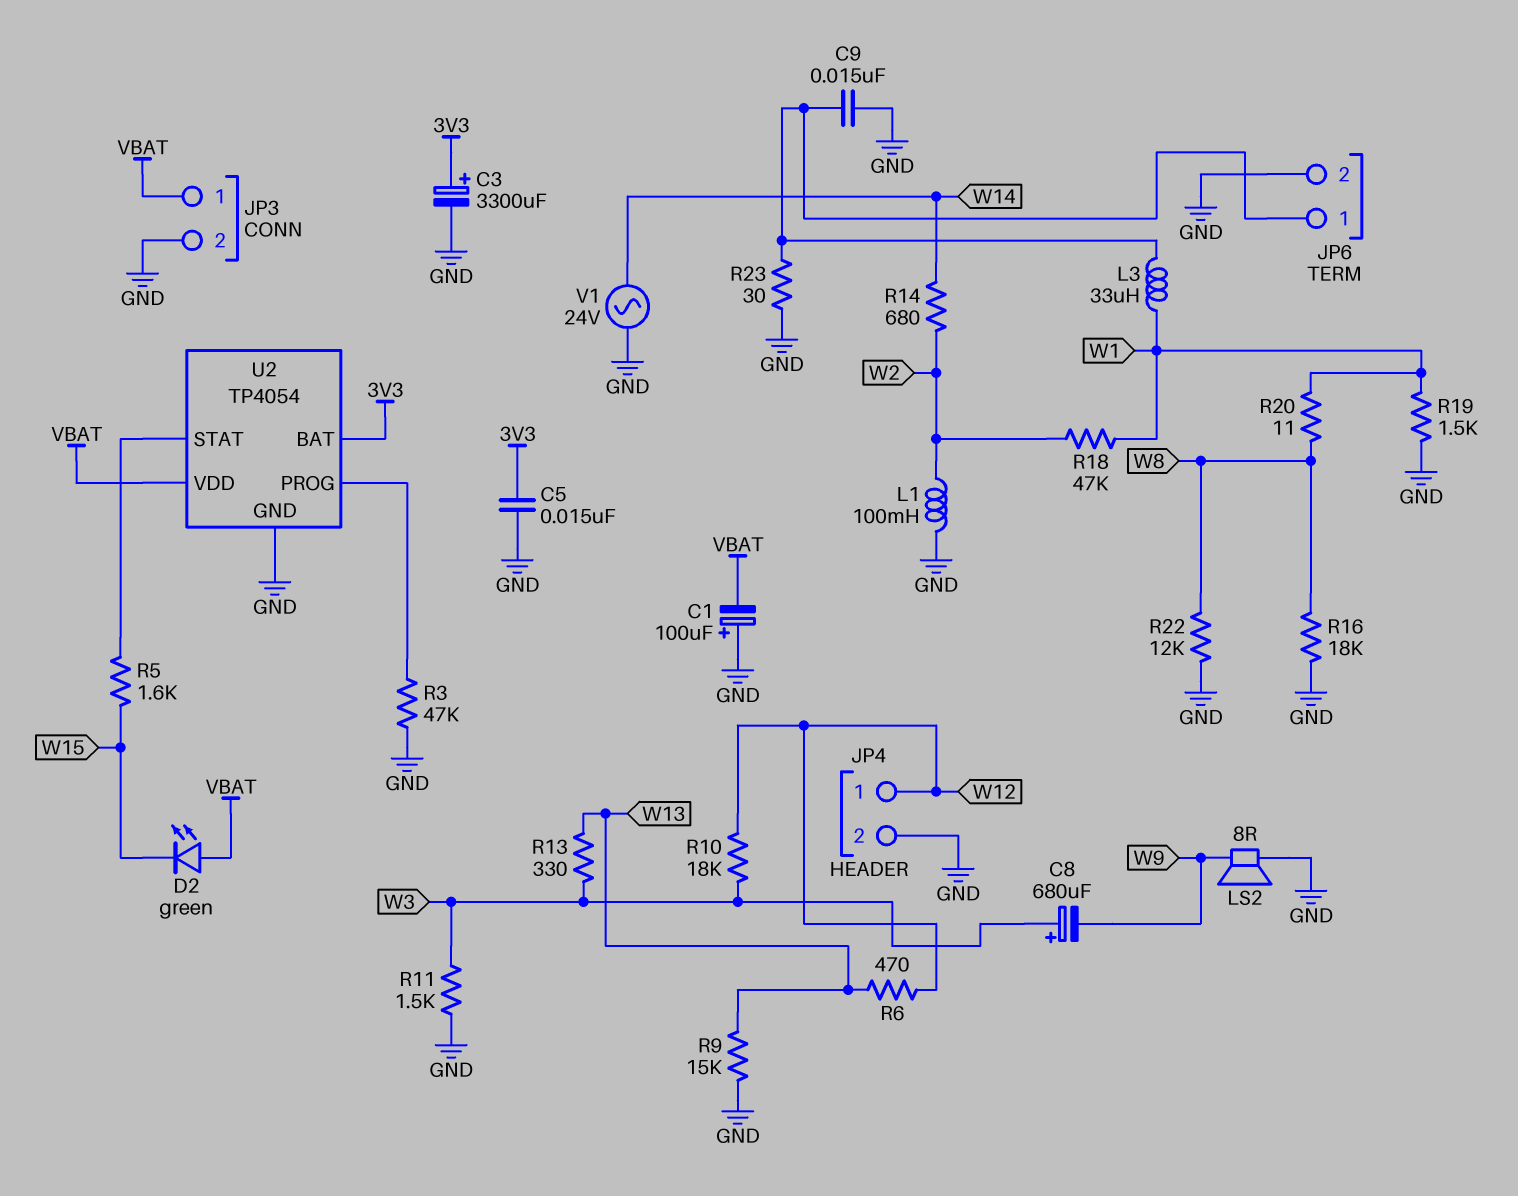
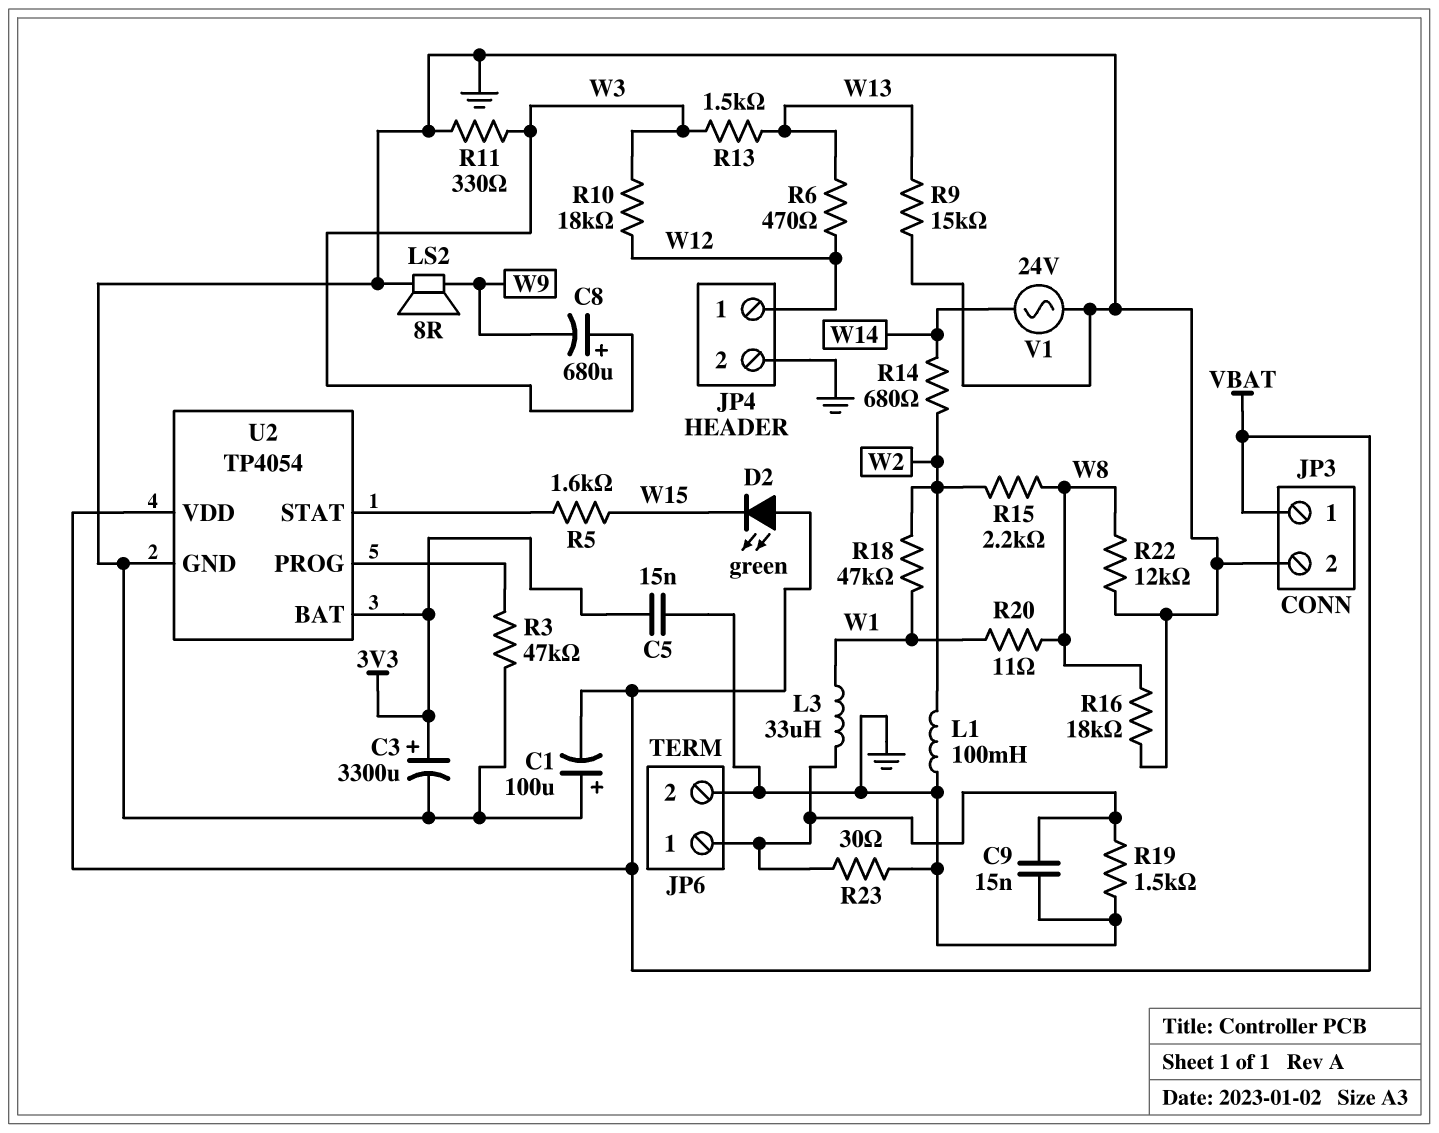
R11: 1.5k (GND, W3) -> 330 (GND, W3)
R13: 330 (W3, W13) -> 1.5k (W3, W13)
R15: none -> 2.2k (W2, W8)
R19: 1.5k (GND, W1) -> 1.5k (GND, JP6/1)

